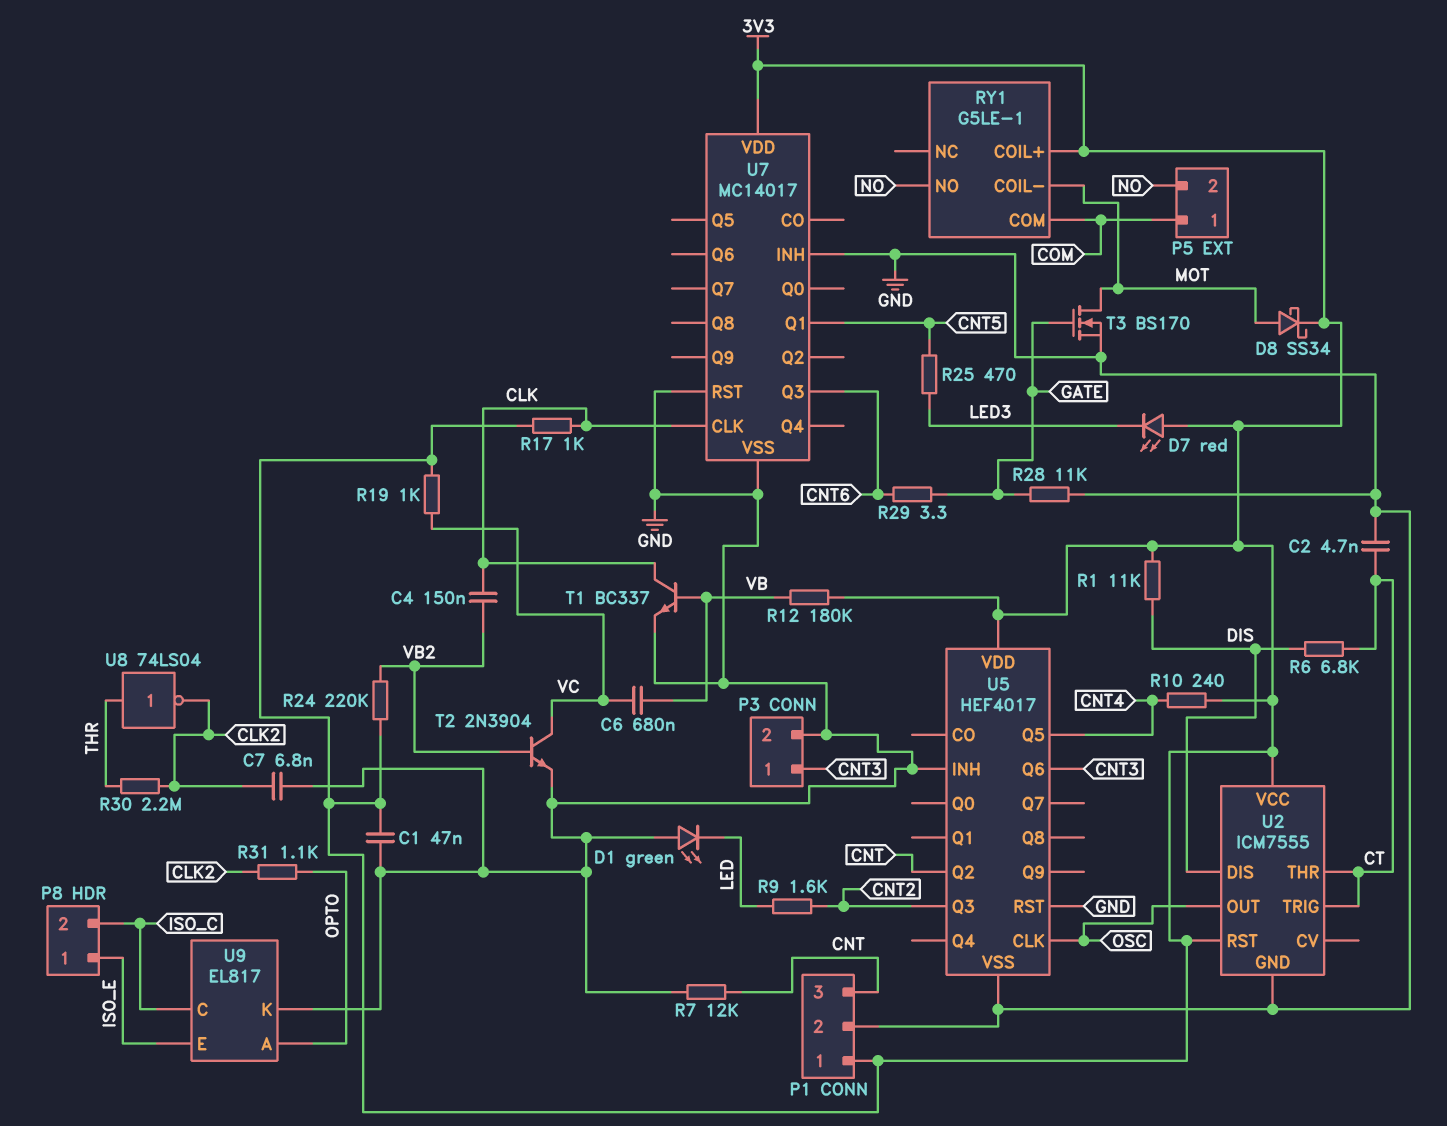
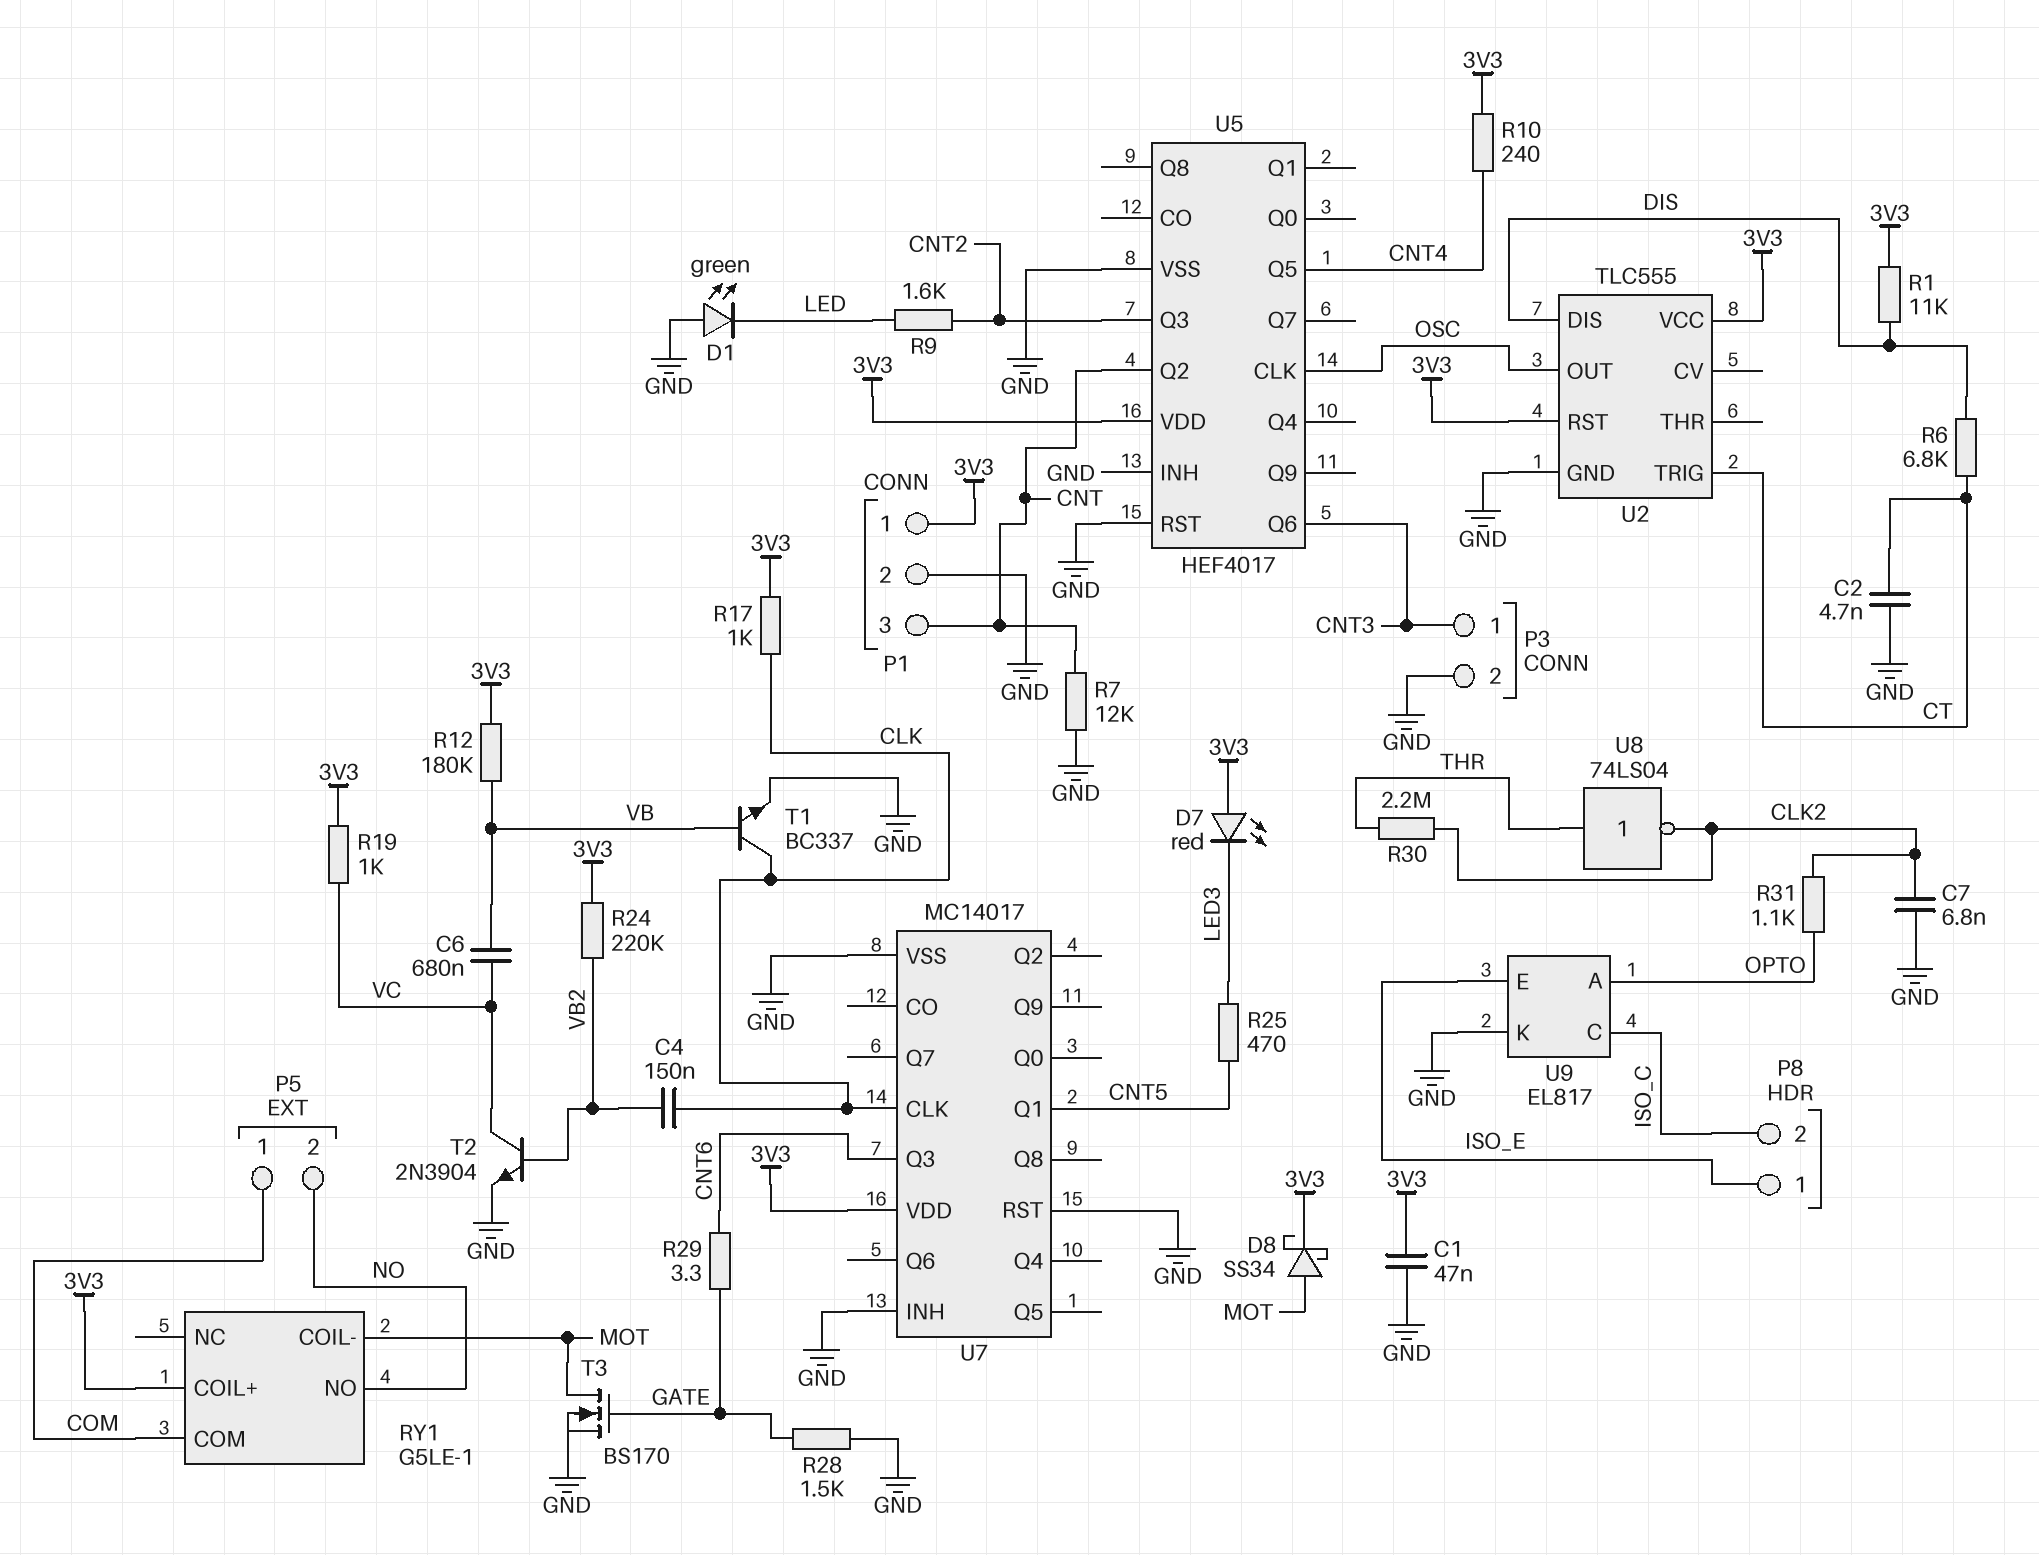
R28: 11k (GATE, GND) -> 1.5k (GATE, GND)
U2: ICM7555 -> TLC555
U2 pin THR: CT -> none

